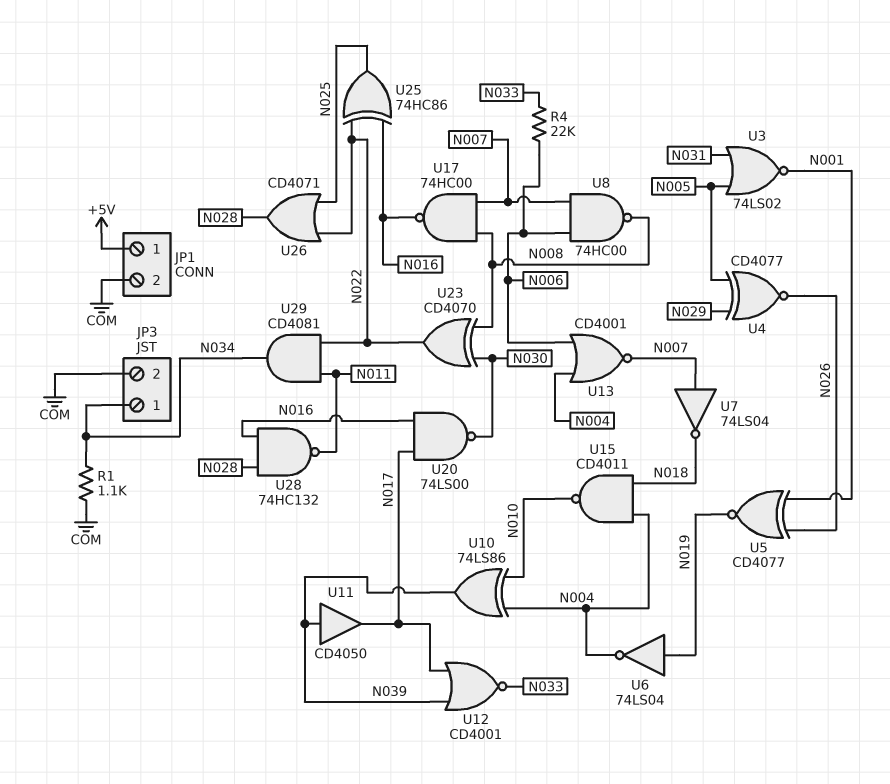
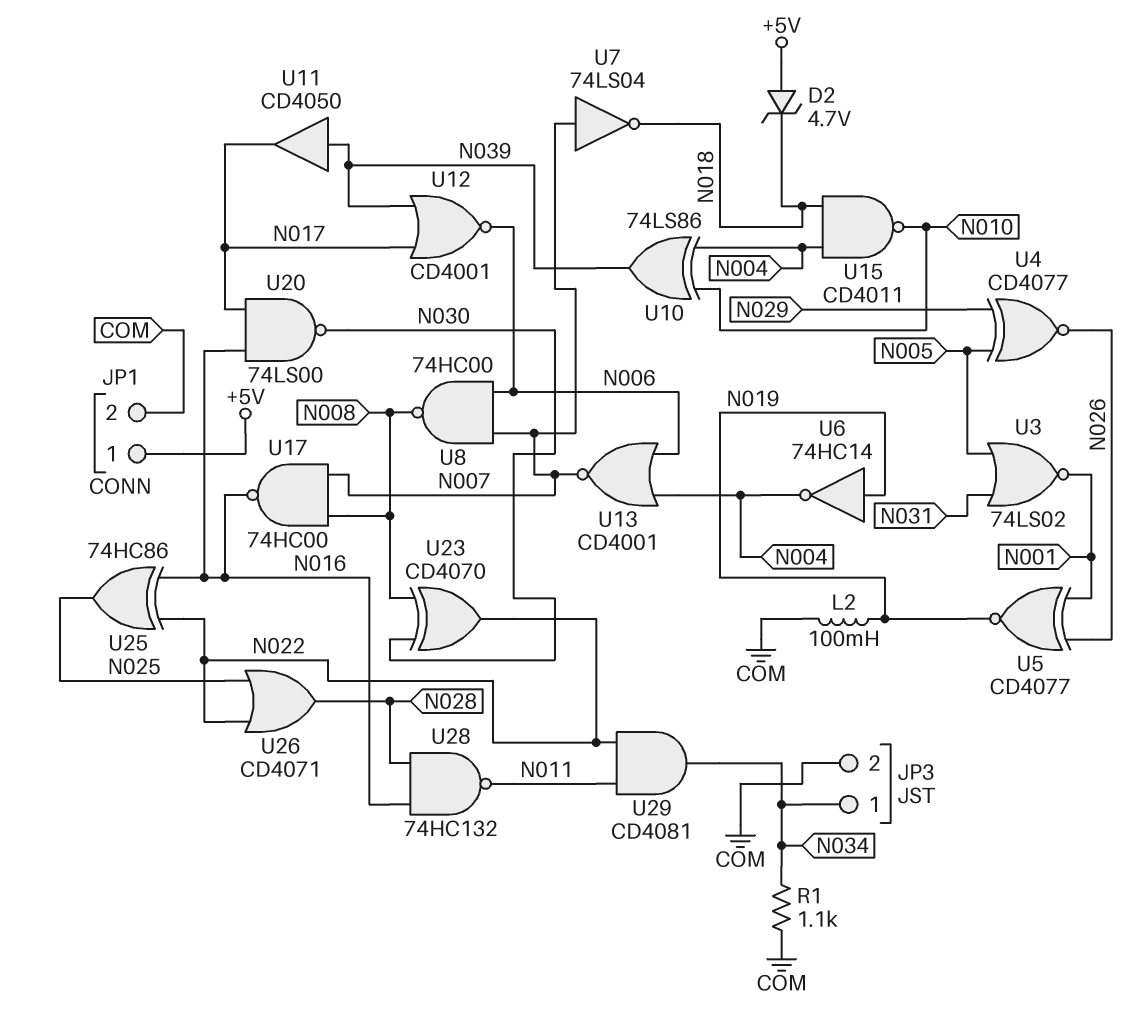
D2: none -> zener 4.7V (A +5V, K N018)
L2: none -> 100mH (COM, N019)
R4: 22k (N006, N033) -> none
U6: NOT 74LS04 (in N019, out N004) -> NOT 74HC14 (in N019, out N004)
U12: NOR CD4001 (in N017, in N039, out N033) -> NOR CD4001 (in N017, in N039, out N006)

